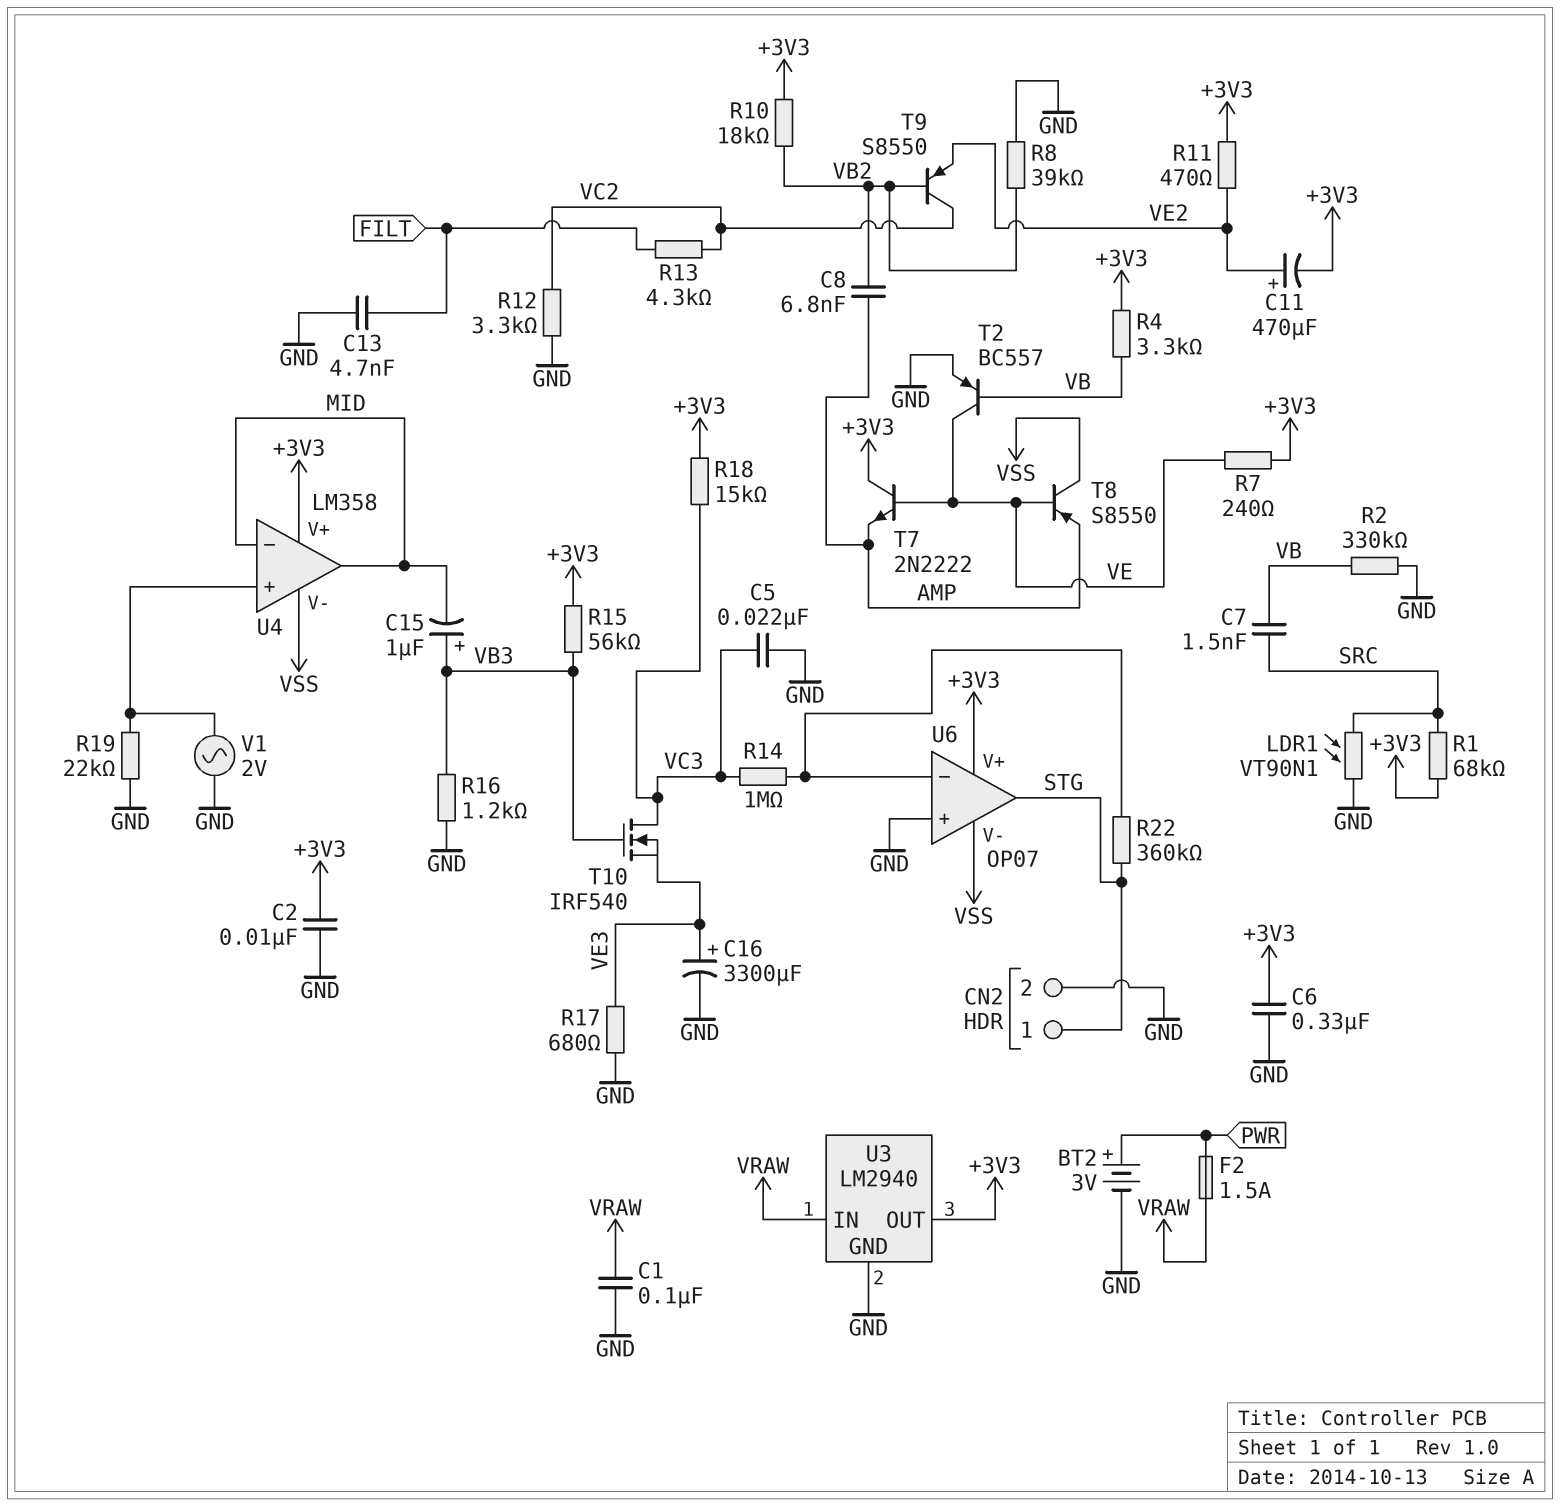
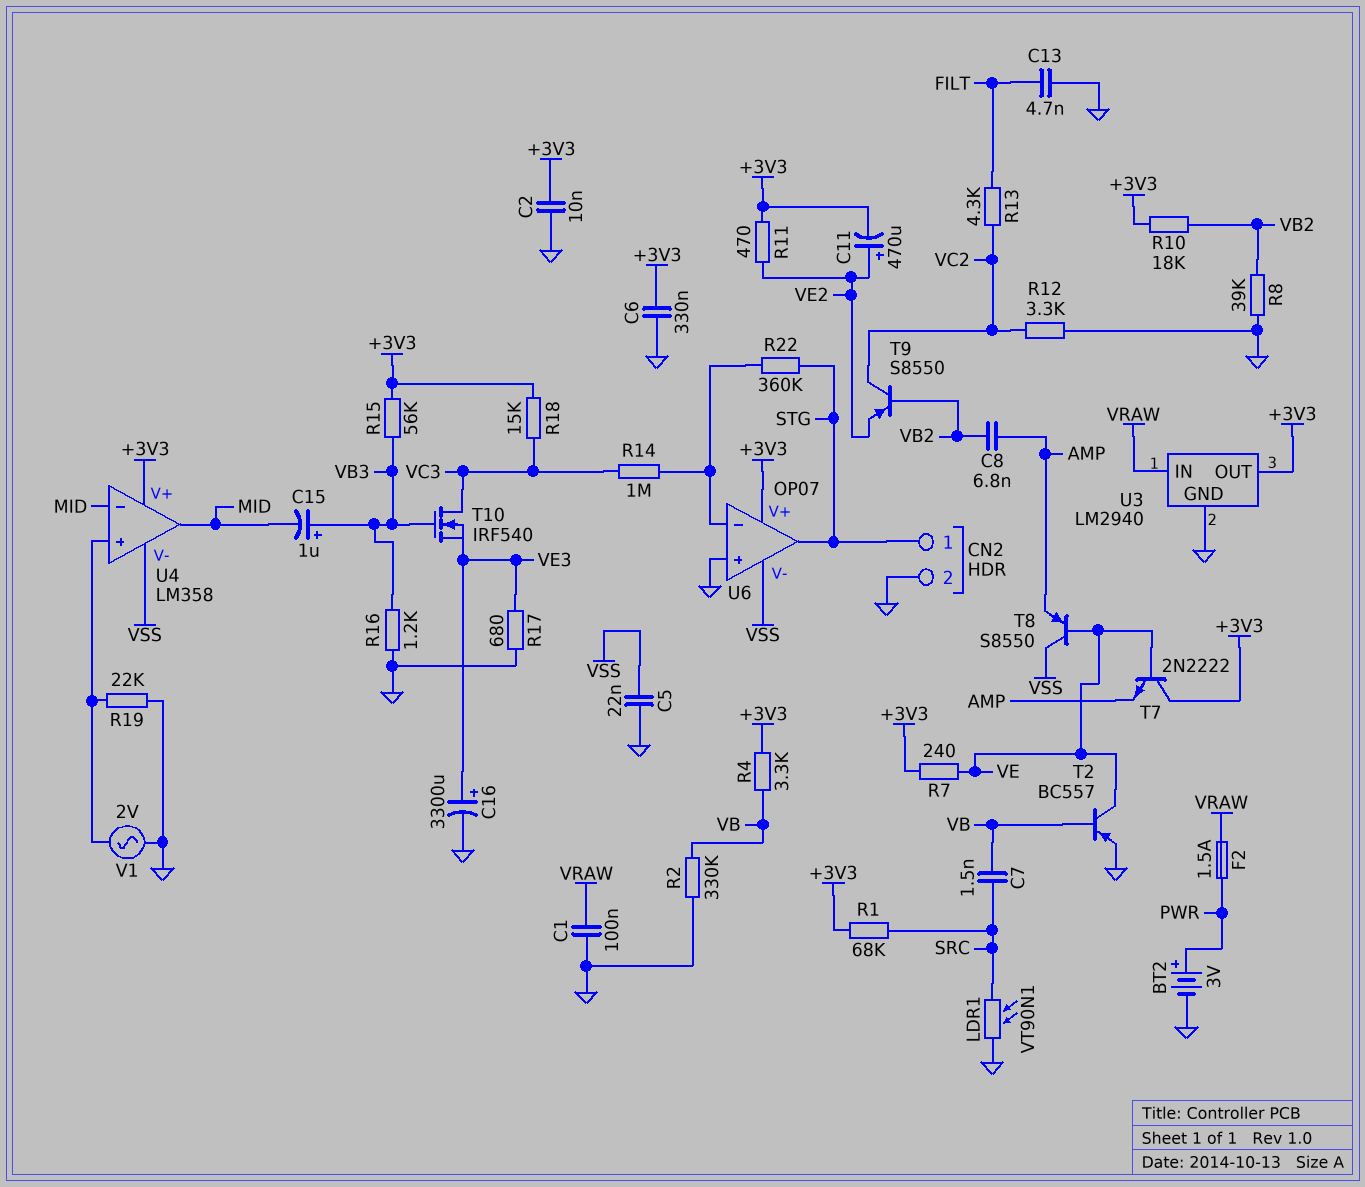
C5: 22nF (GND, VC3) -> 22nF (GND, VSS)

